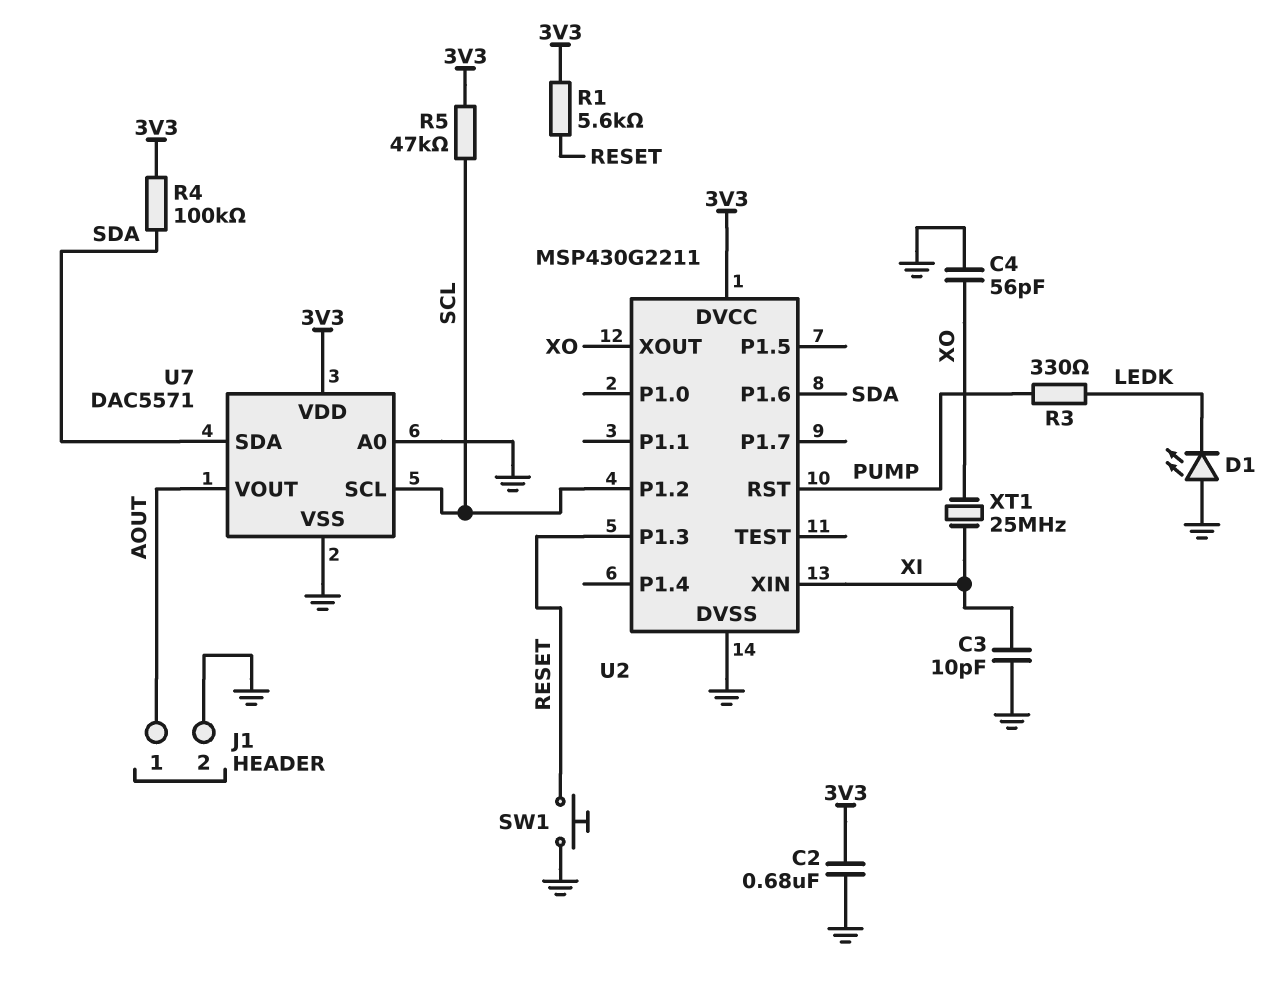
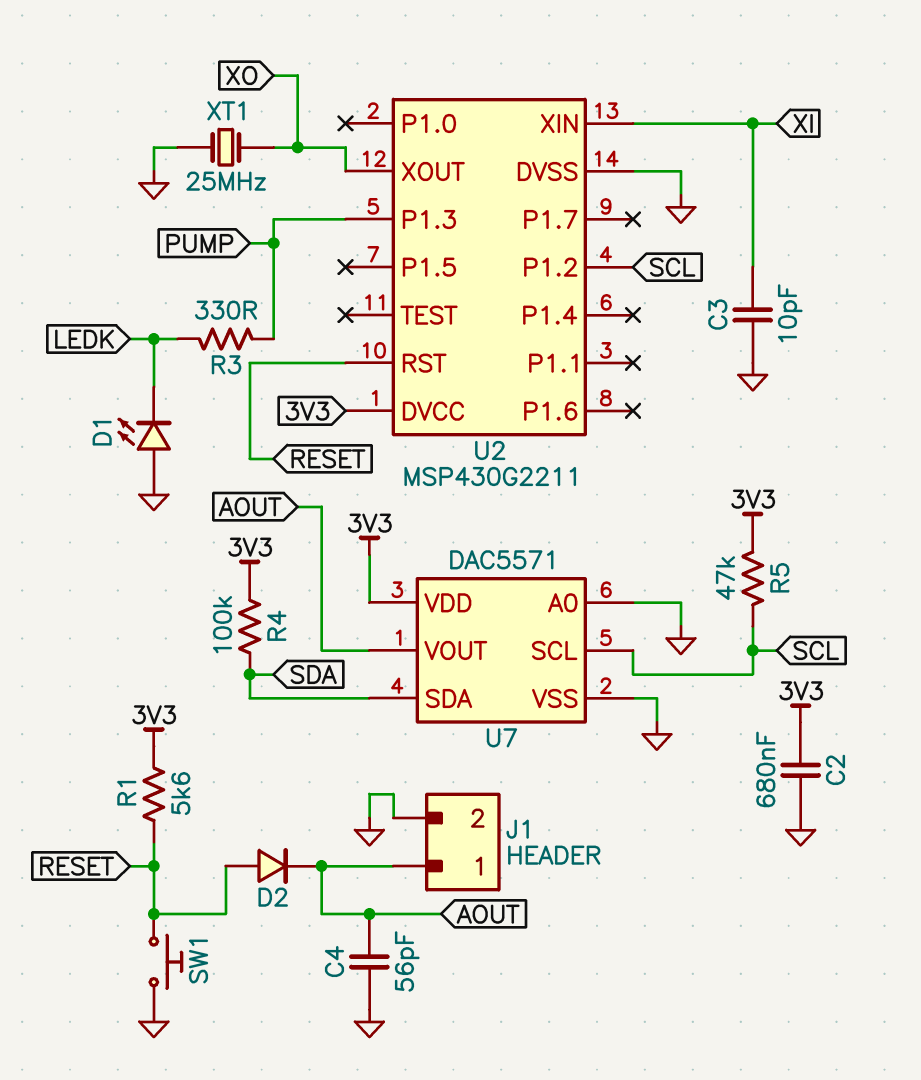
C4: 56pF (GND, XO) -> 56pF (AOUT, GND)
D2: none -> diode (A RESET, K AOUT)
U2 pin P1.3: RESET -> PUMP
U2 pin P1.6: SDA -> none
U2 pin RST: PUMP -> RESET
XT1: 25MHz (XI, XO) -> 25MHz (GND, XO)

